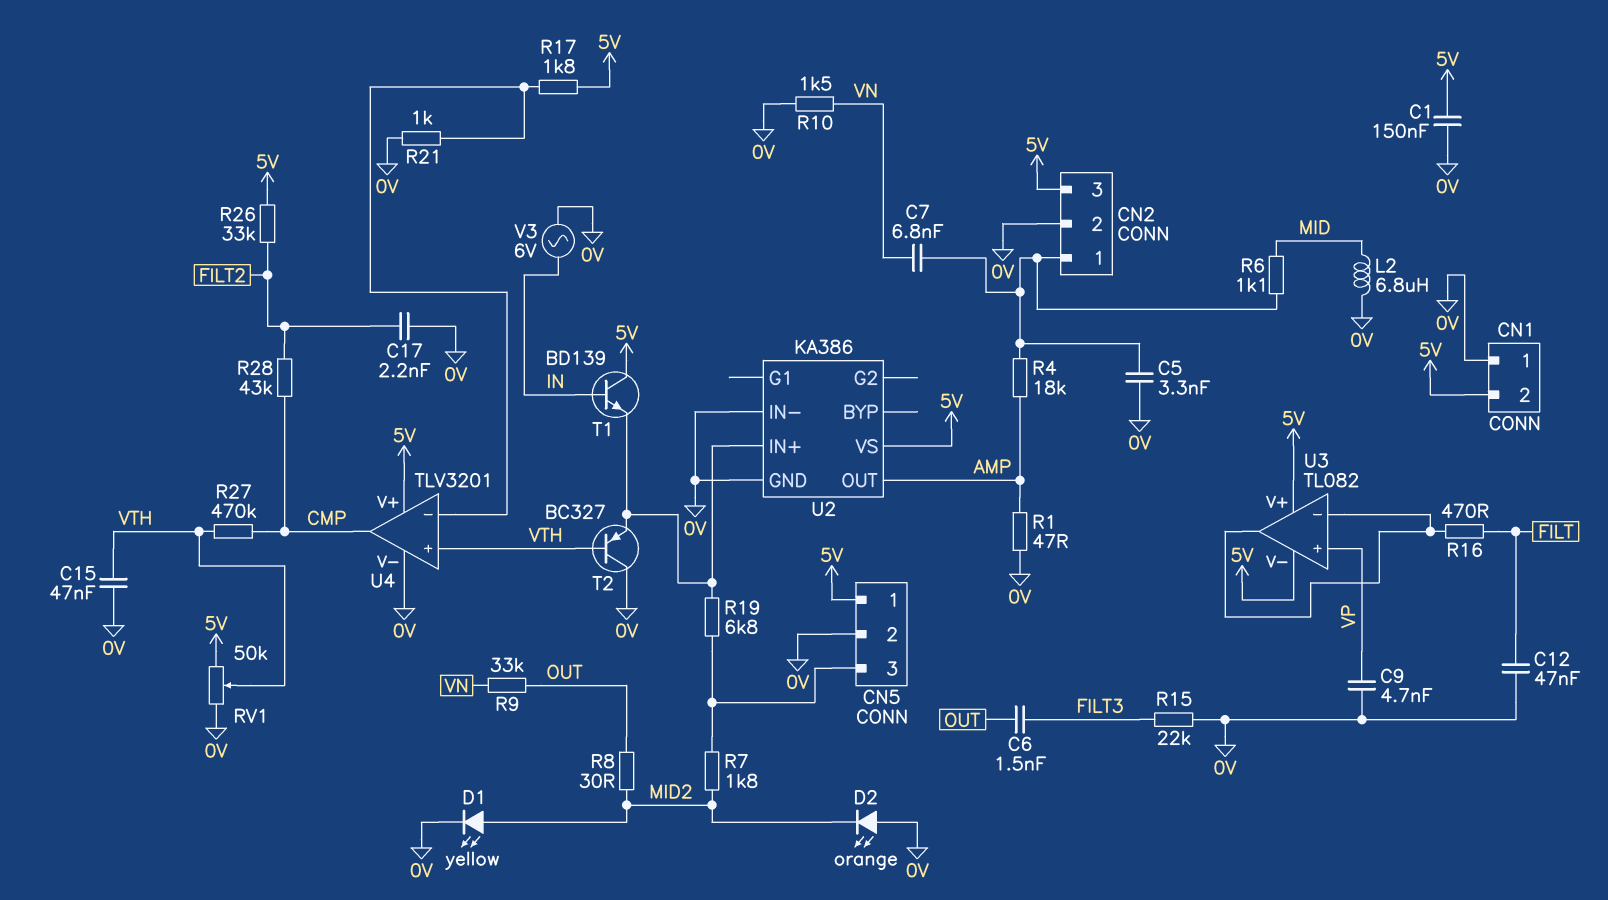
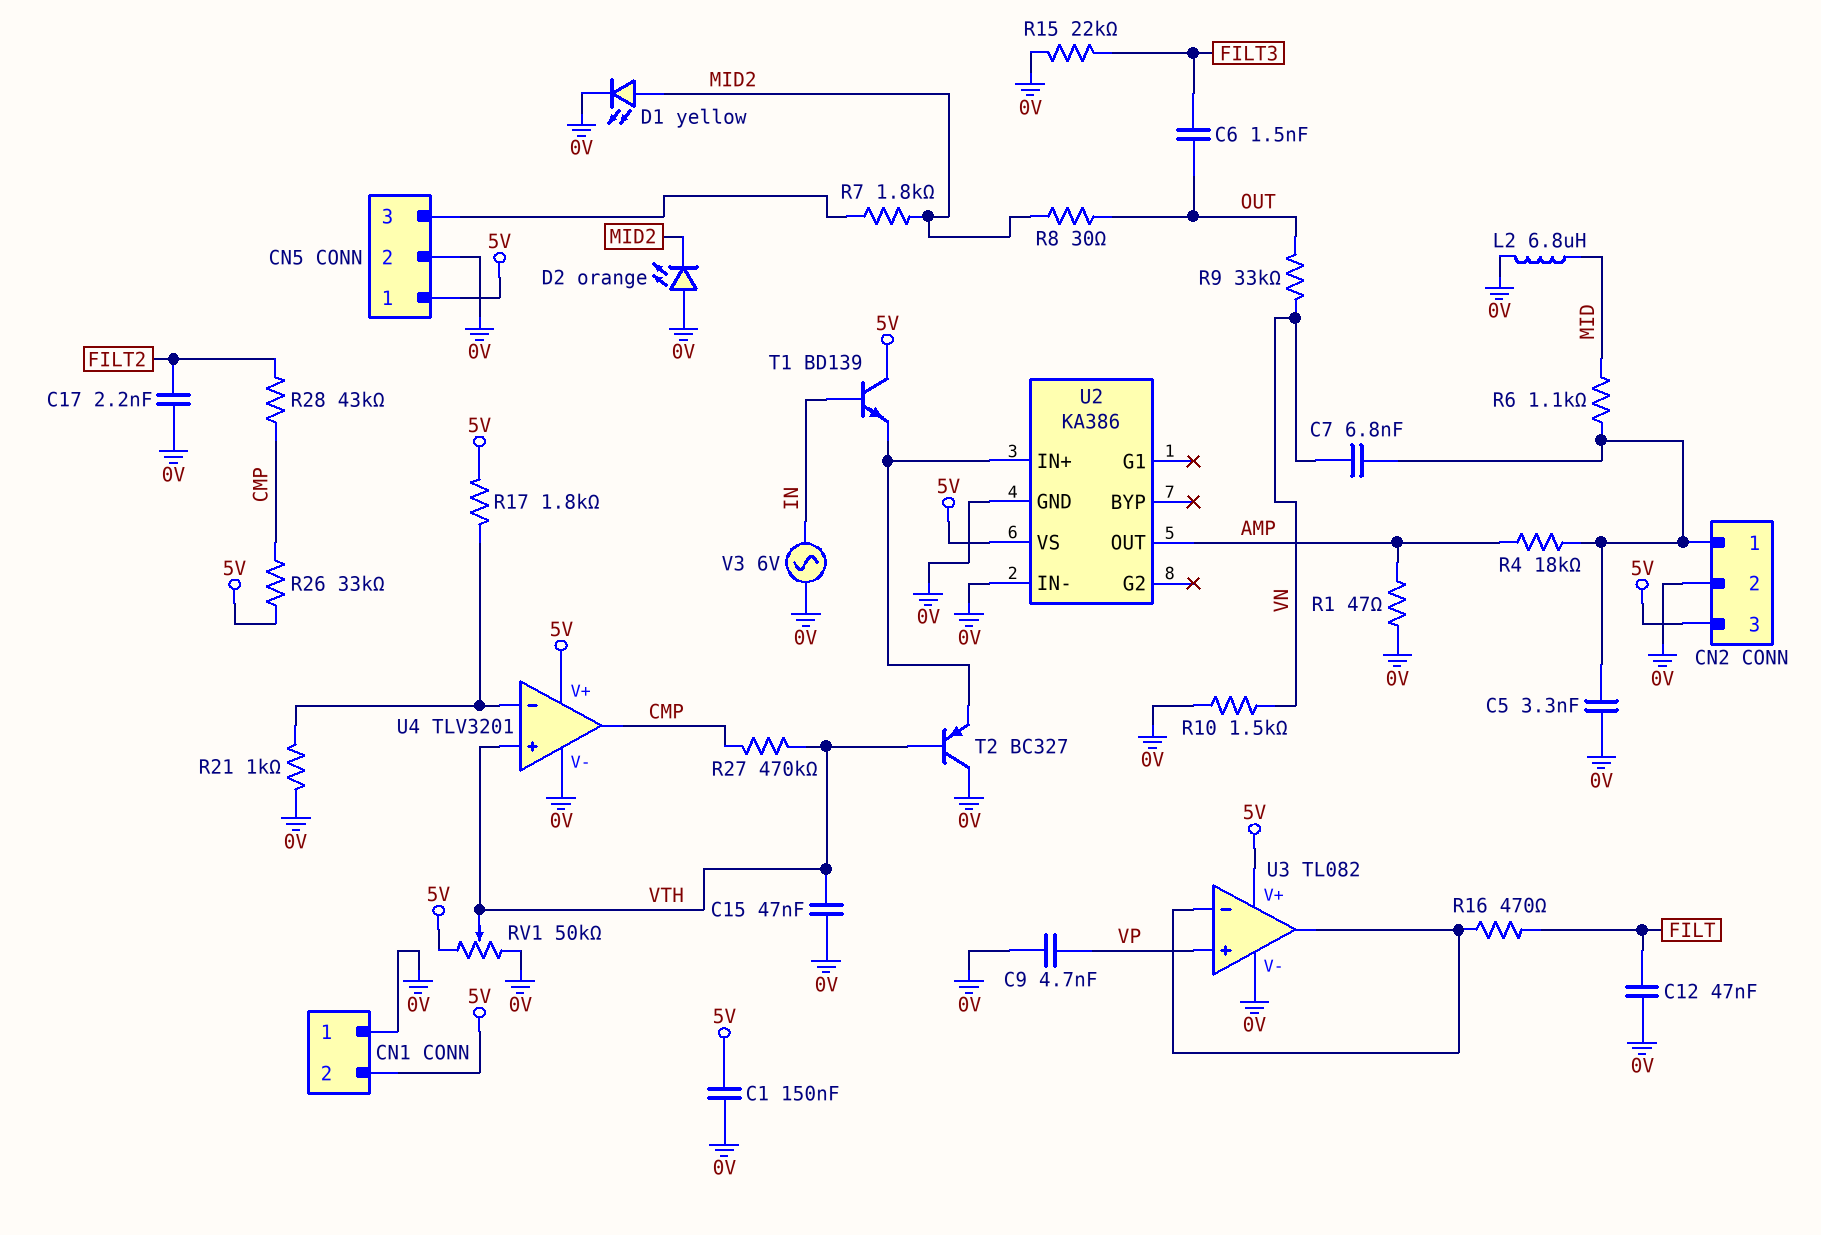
R19: 6.8k (CN5/3, U2/IN+) -> none
R26: 33k (5V, FILT2) -> 33k (5V, CMP)
U3 pin V-: 5V -> 0V

